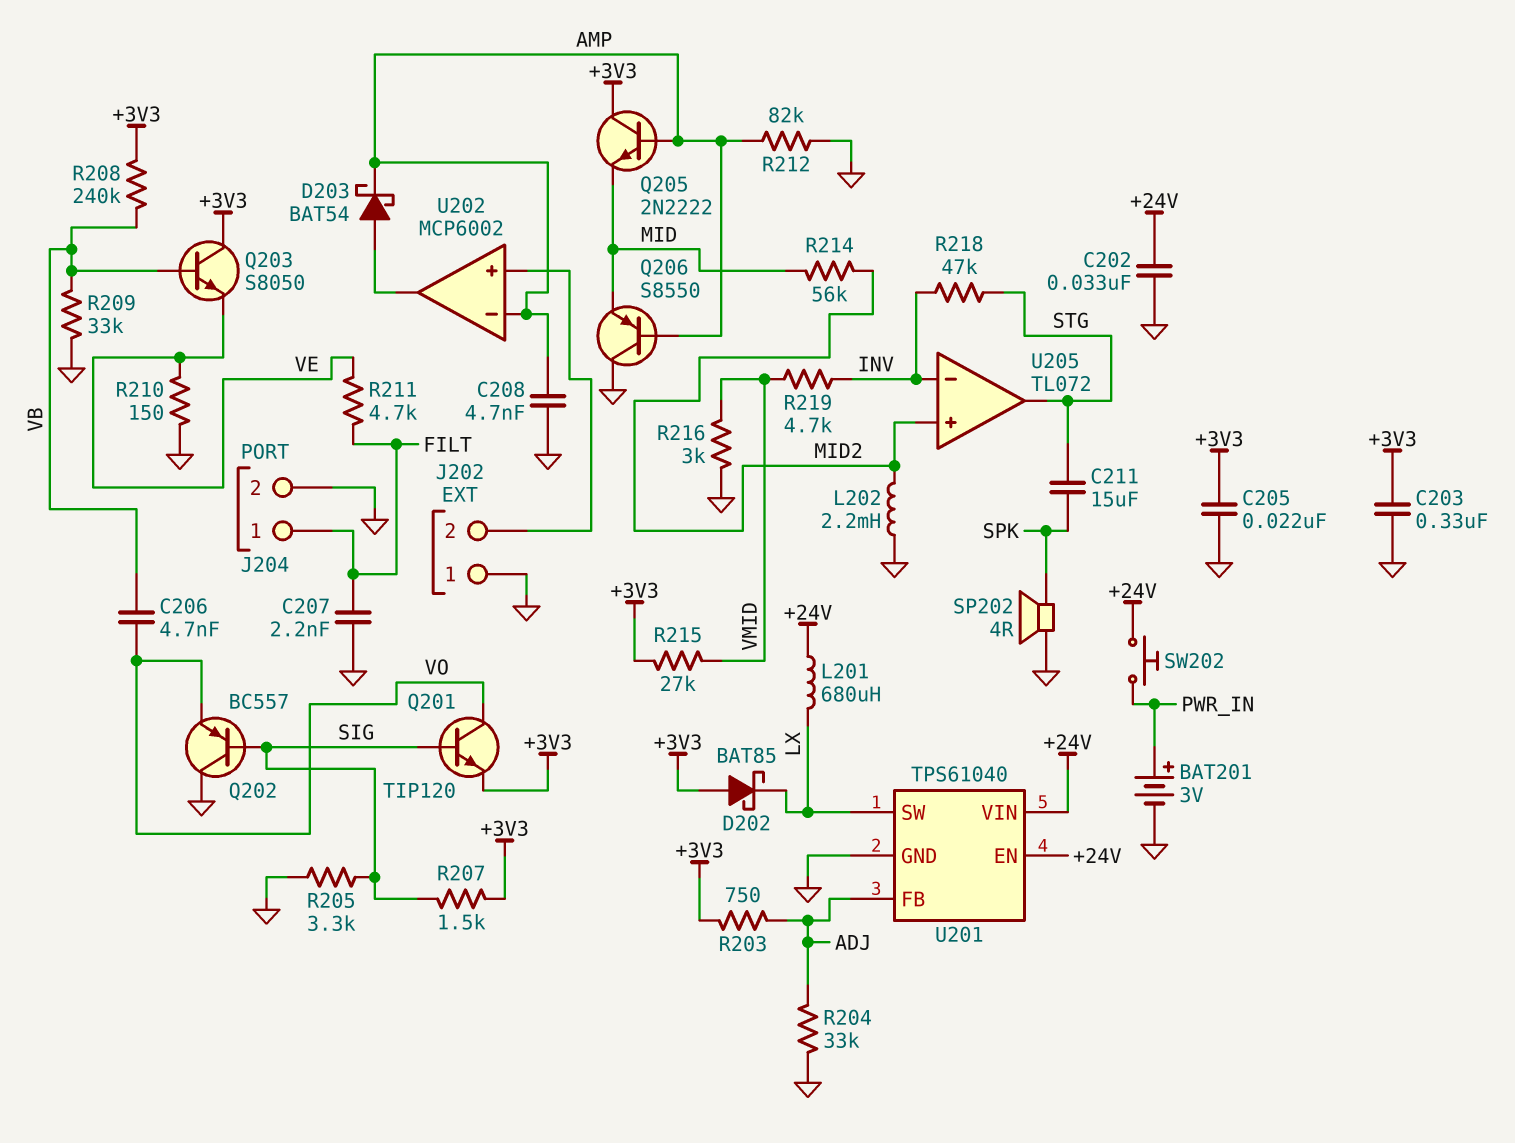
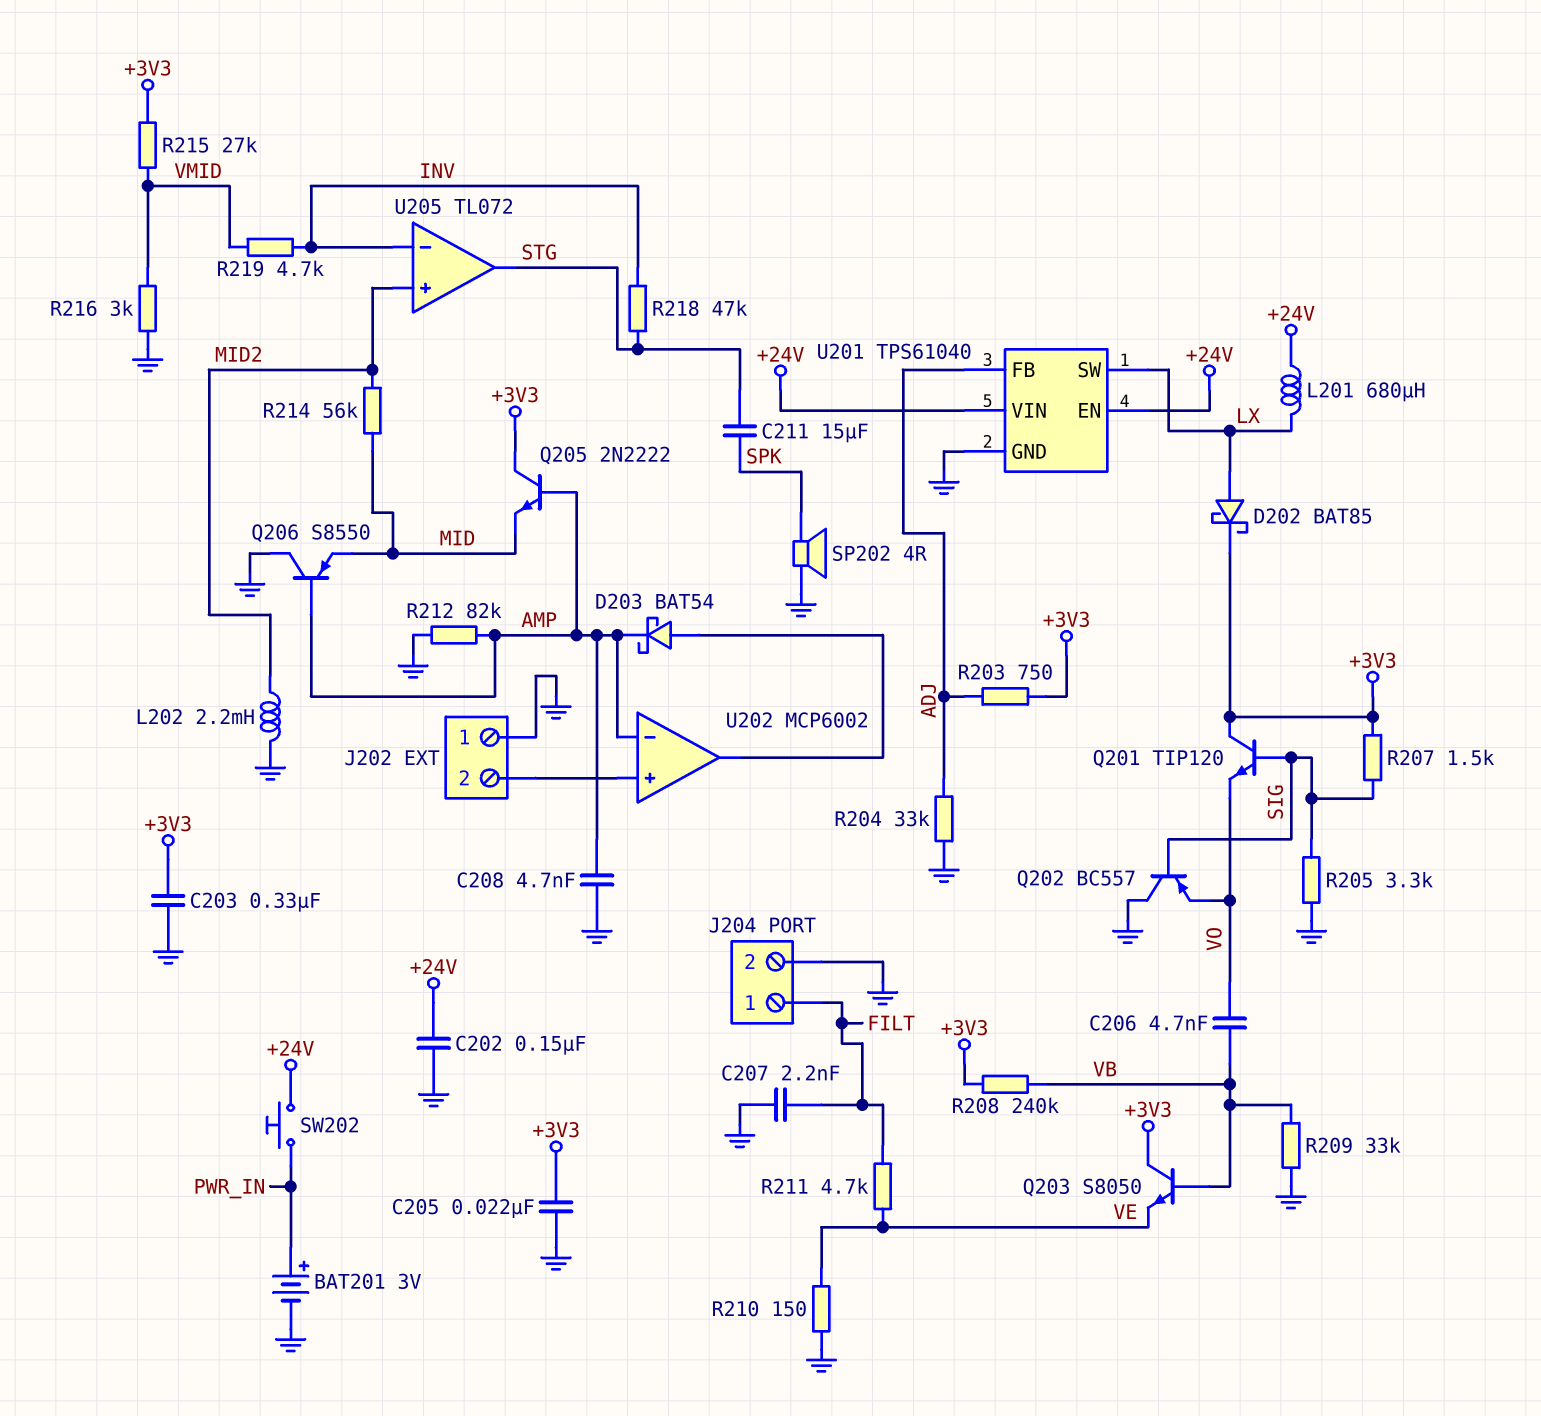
C202: 33nF (+24V, GND) -> 150nF (+24V, GND)
D202: schottky BAT85 (A +3V3, K LX) -> schottky BAT85 (A LX, K +3V3)
Q201: NPN TIP120 (B SIG, C VO, E +3V3) -> NPN TIP120 (B SIG, C +3V3, E VO)

